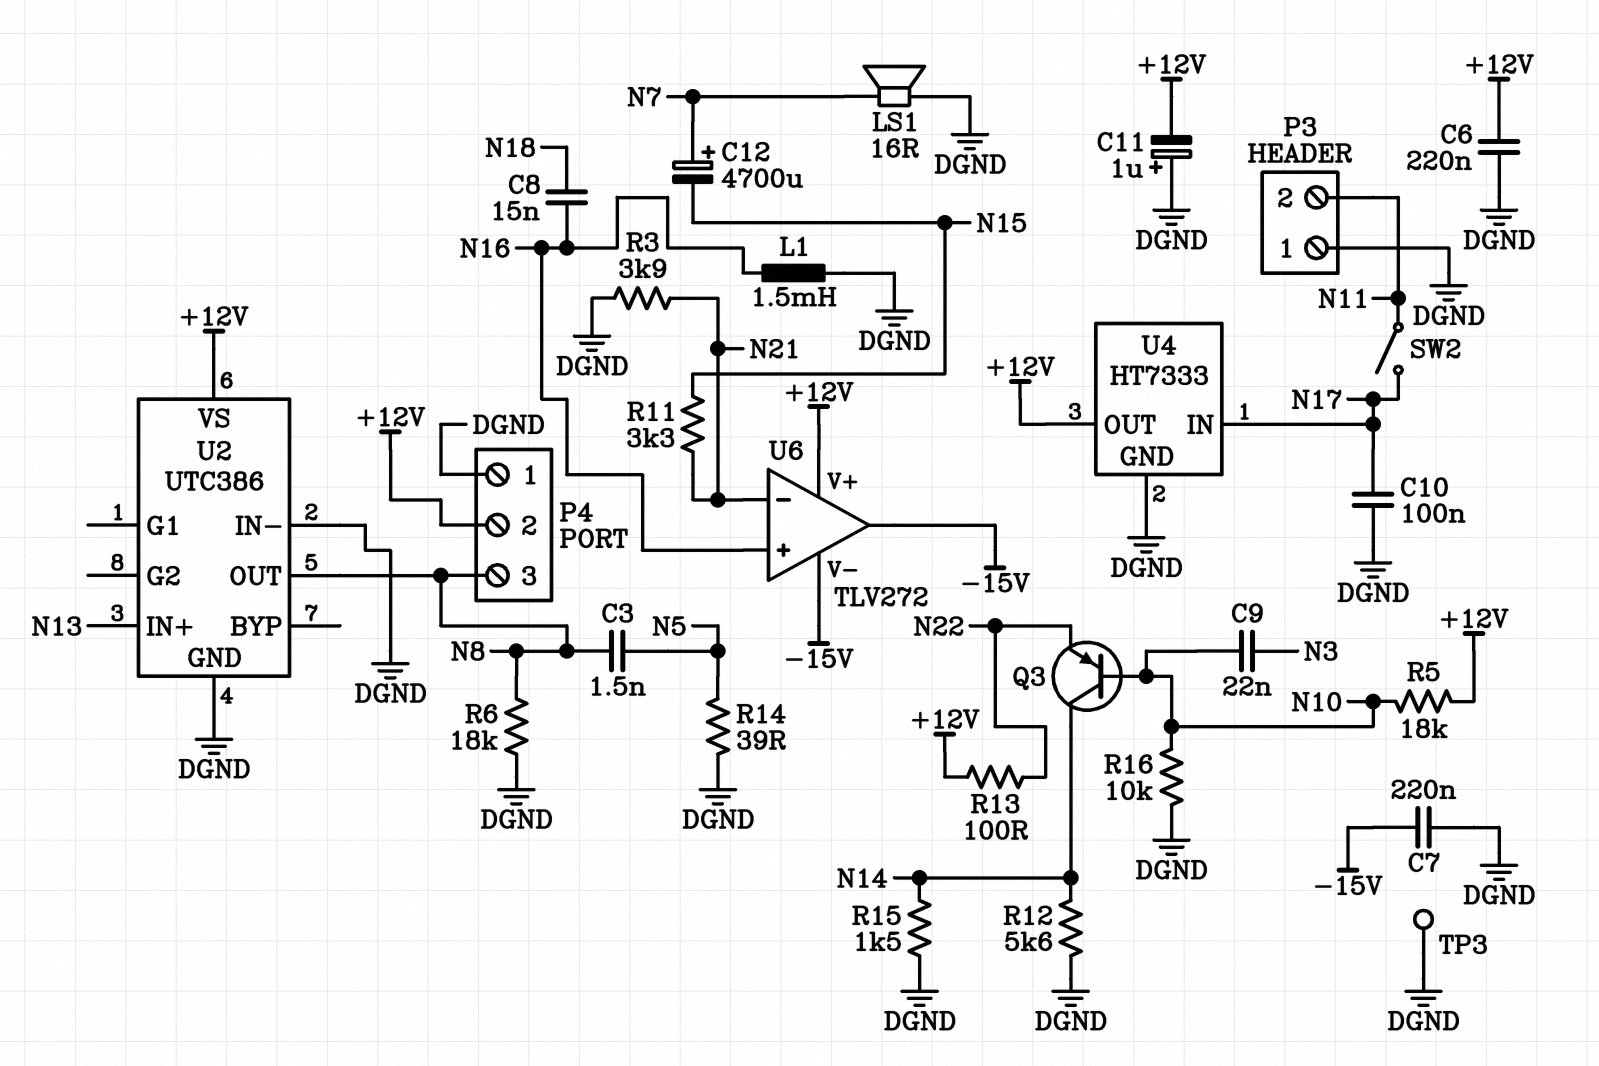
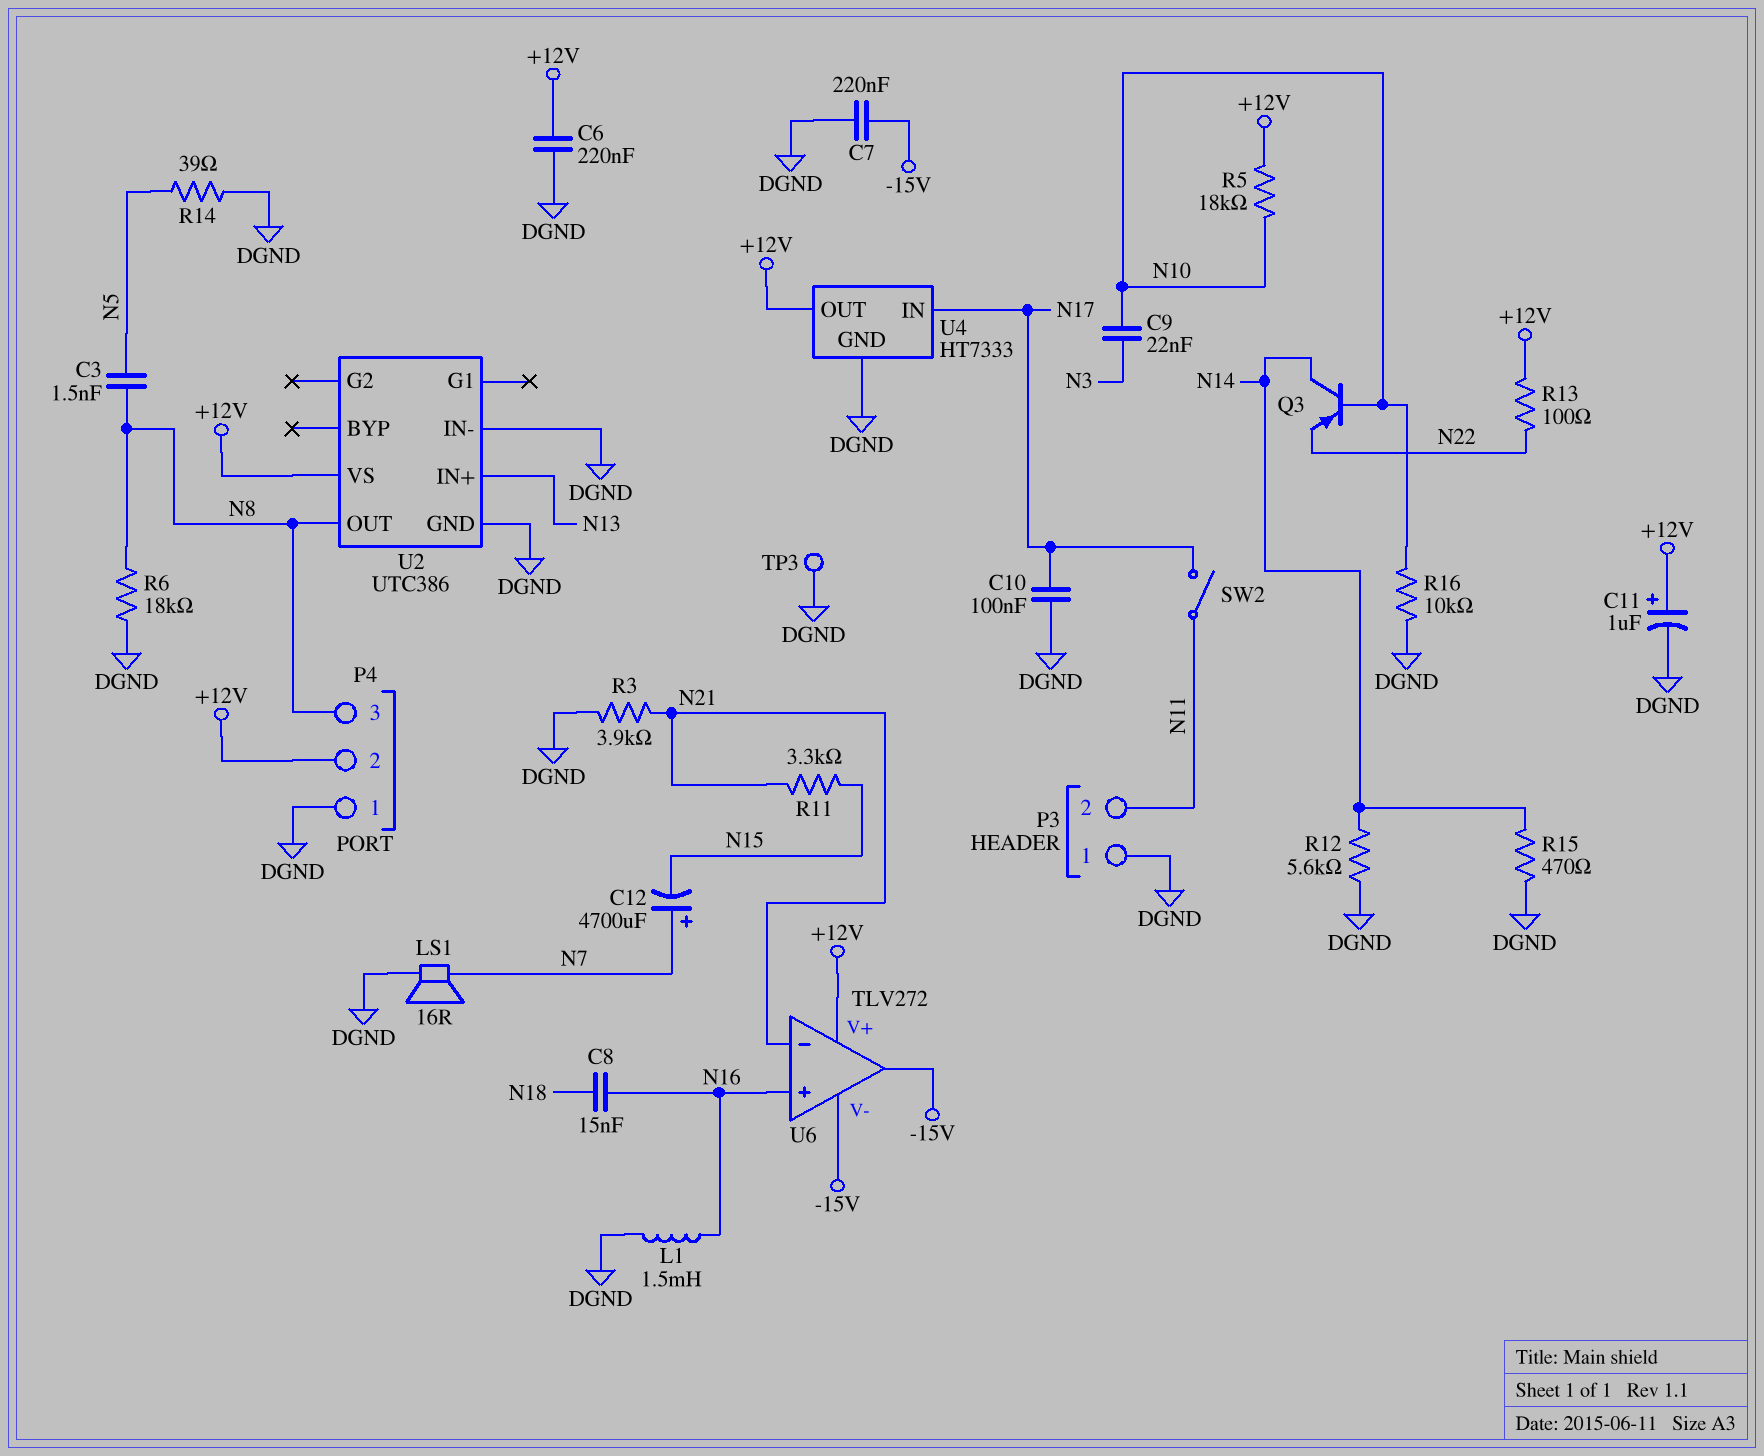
C11: 1uF (plus DGND, minus +12V) -> 1uF (plus +12V, minus DGND)
R15: 1.5k (DGND, N14) -> 470 (DGND, N14)

